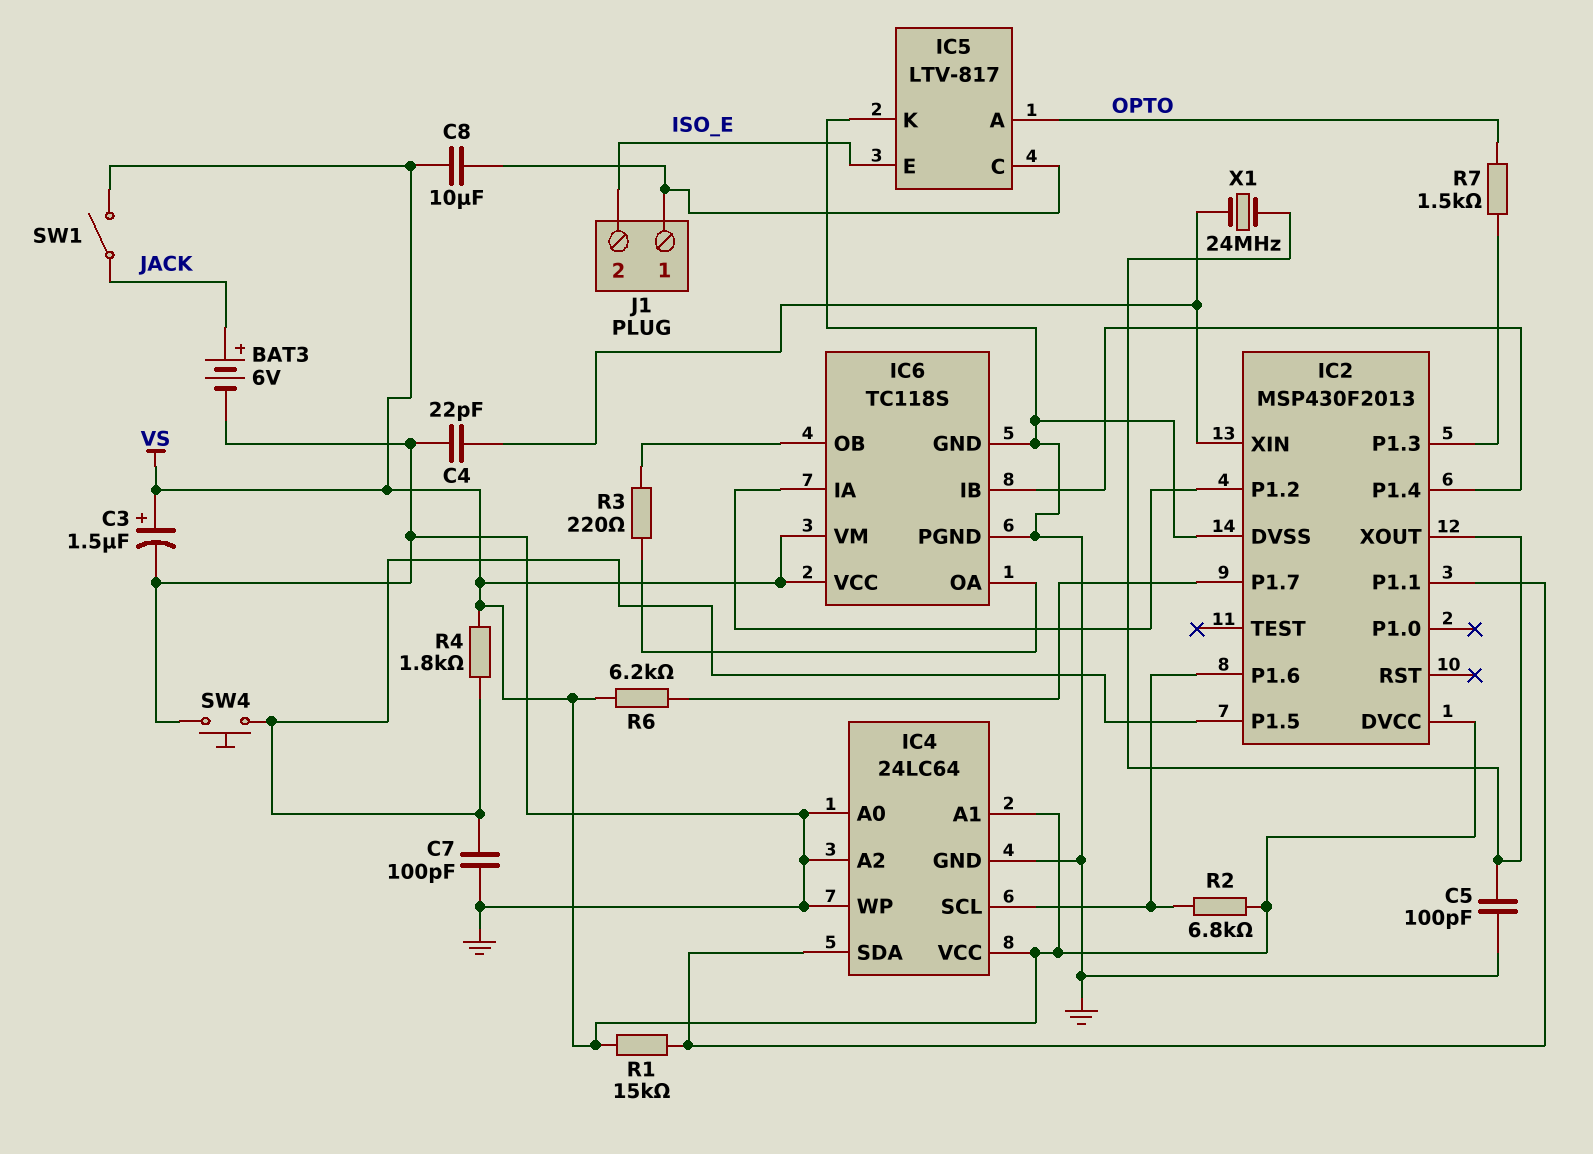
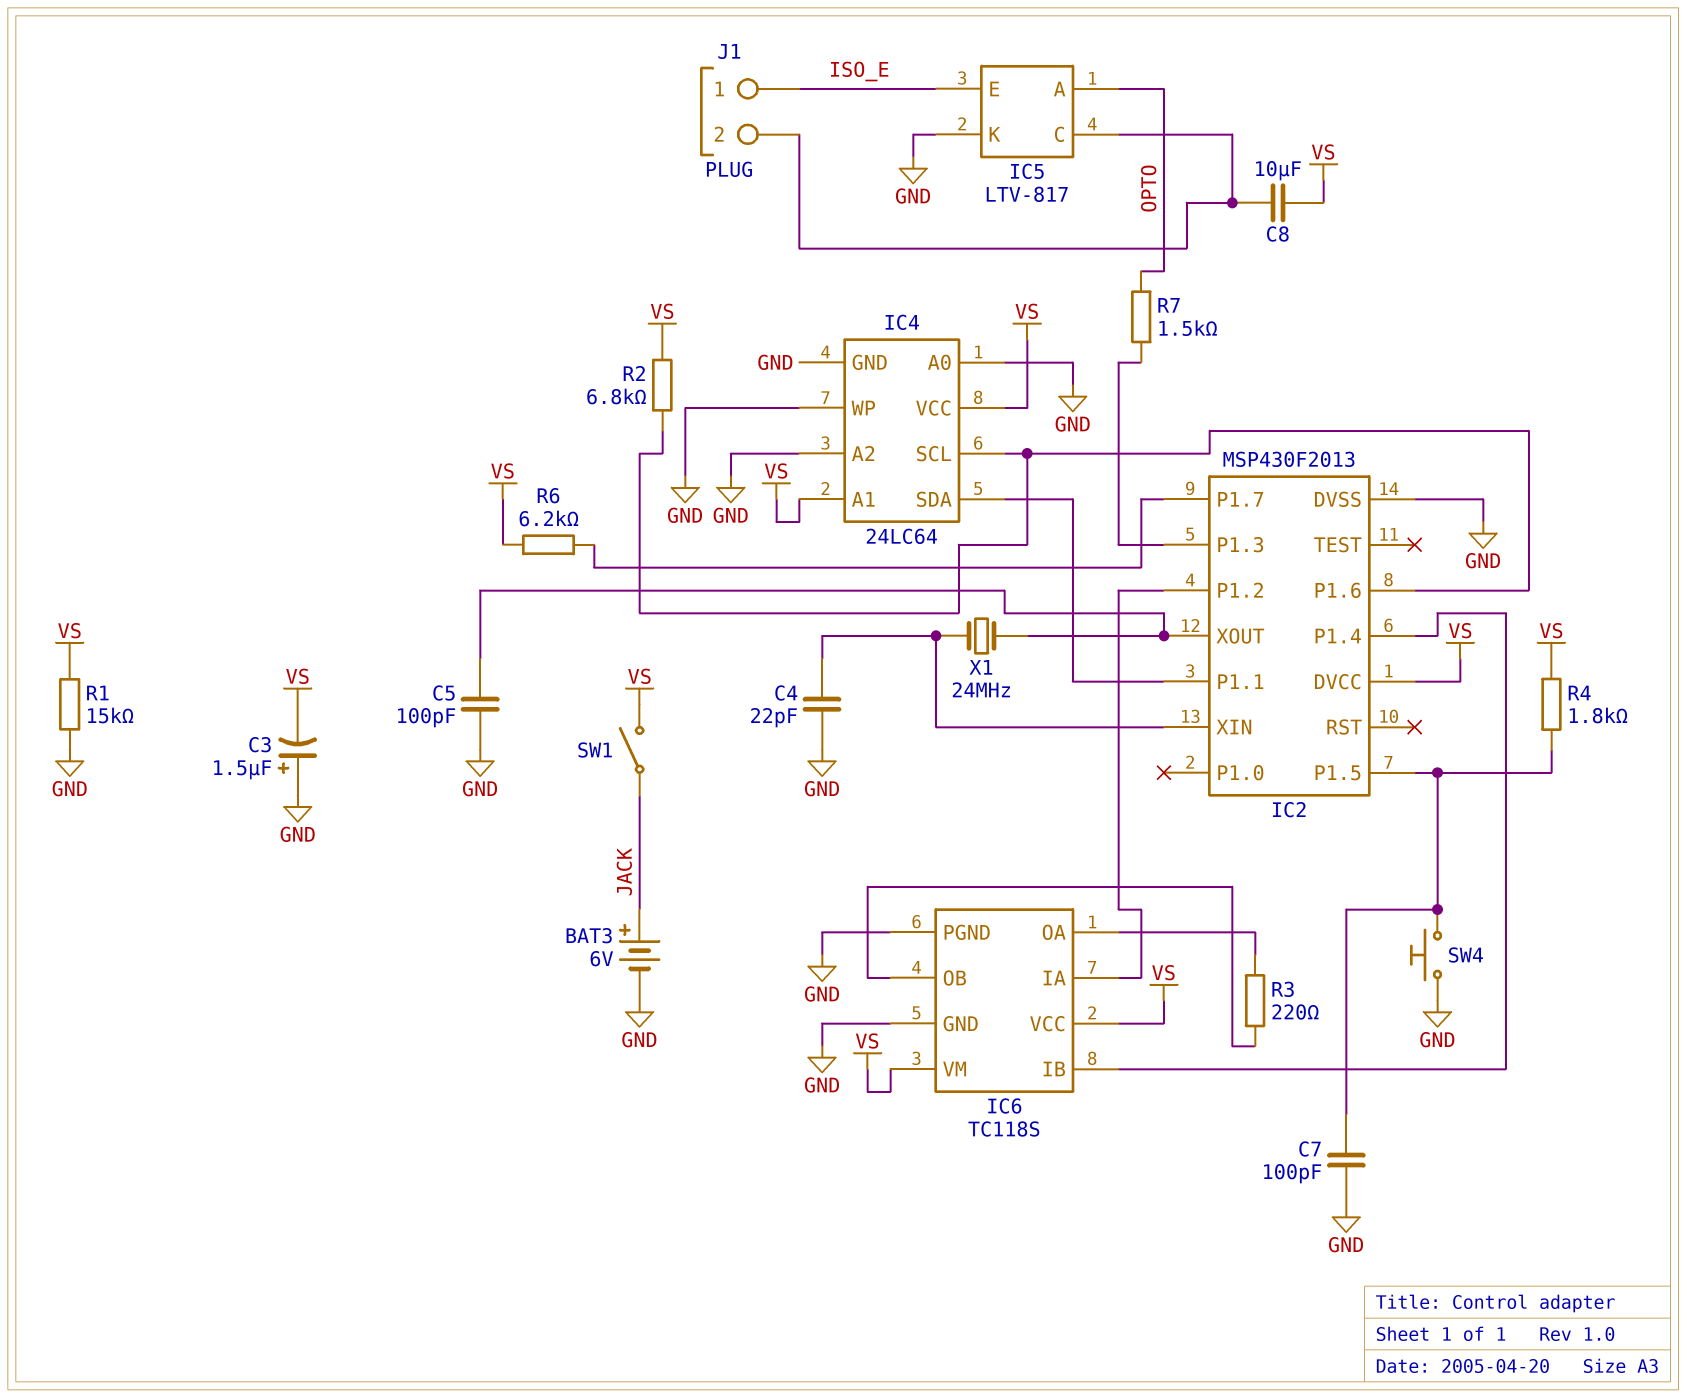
C3: 1.5uF (plus VS, minus GND) -> 1.5uF (plus GND, minus VS)
J1 pin 1: IC5/C -> ISO_E
J1 pin 2: ISO_E -> IC5/C
R1: 15k (IC2/P1.1, VS) -> 15k (GND, VS)

